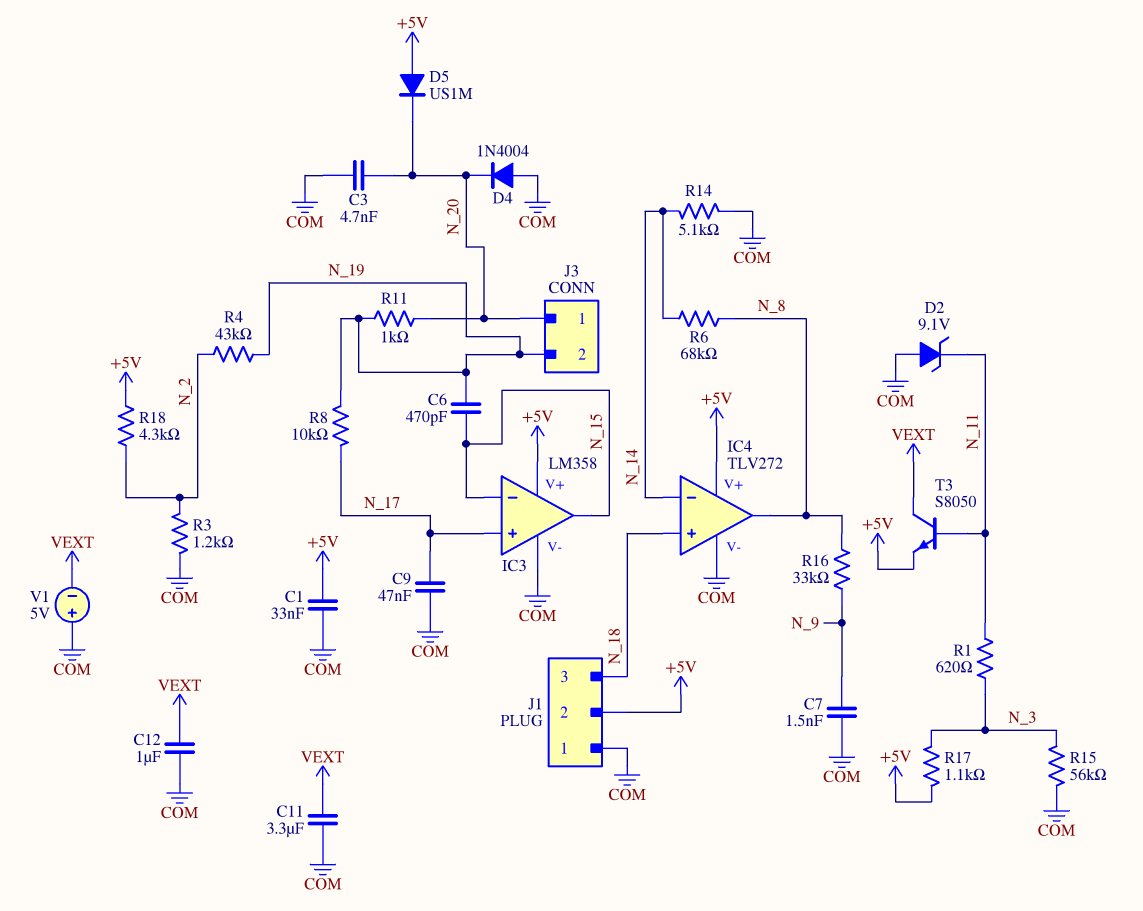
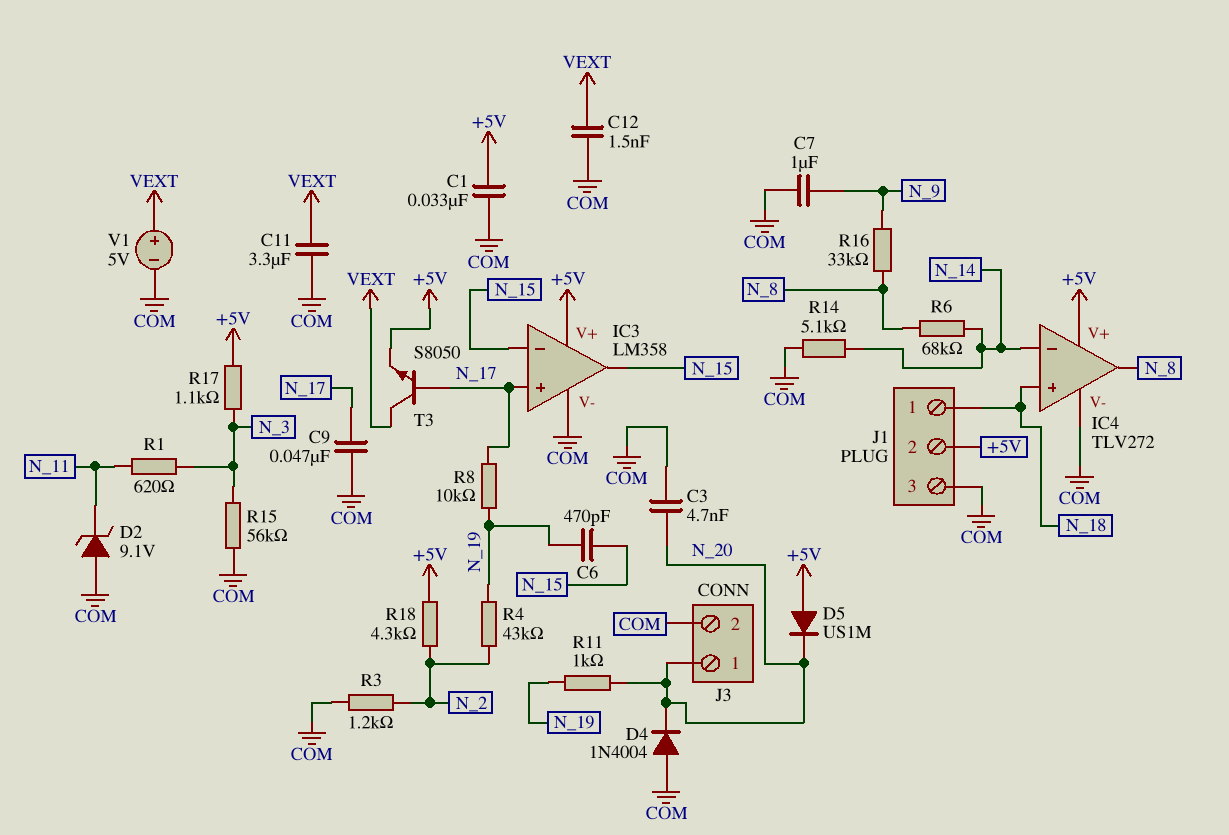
C7: 1.5nF (COM, N_9) -> 1uF (COM, N_9)
C12: 1uF (COM, VEXT) -> 1.5nF (COM, VEXT)
J1 pin 1: COM -> N_18
J1 pin 3: N_18 -> COM
J3 pin 2: N_19 -> COM
T3: NPN S8050 (B N_11, C VEXT, E +5V) -> NPN S8050 (B N_17, C VEXT, E +5V)
V1: 5V (plus COM, minus VEXT) -> 5V (plus VEXT, minus COM)

